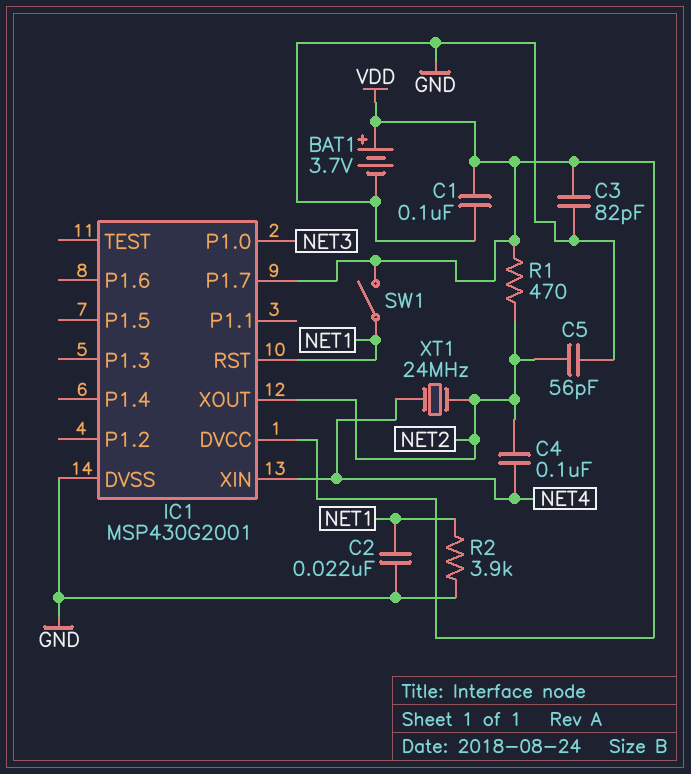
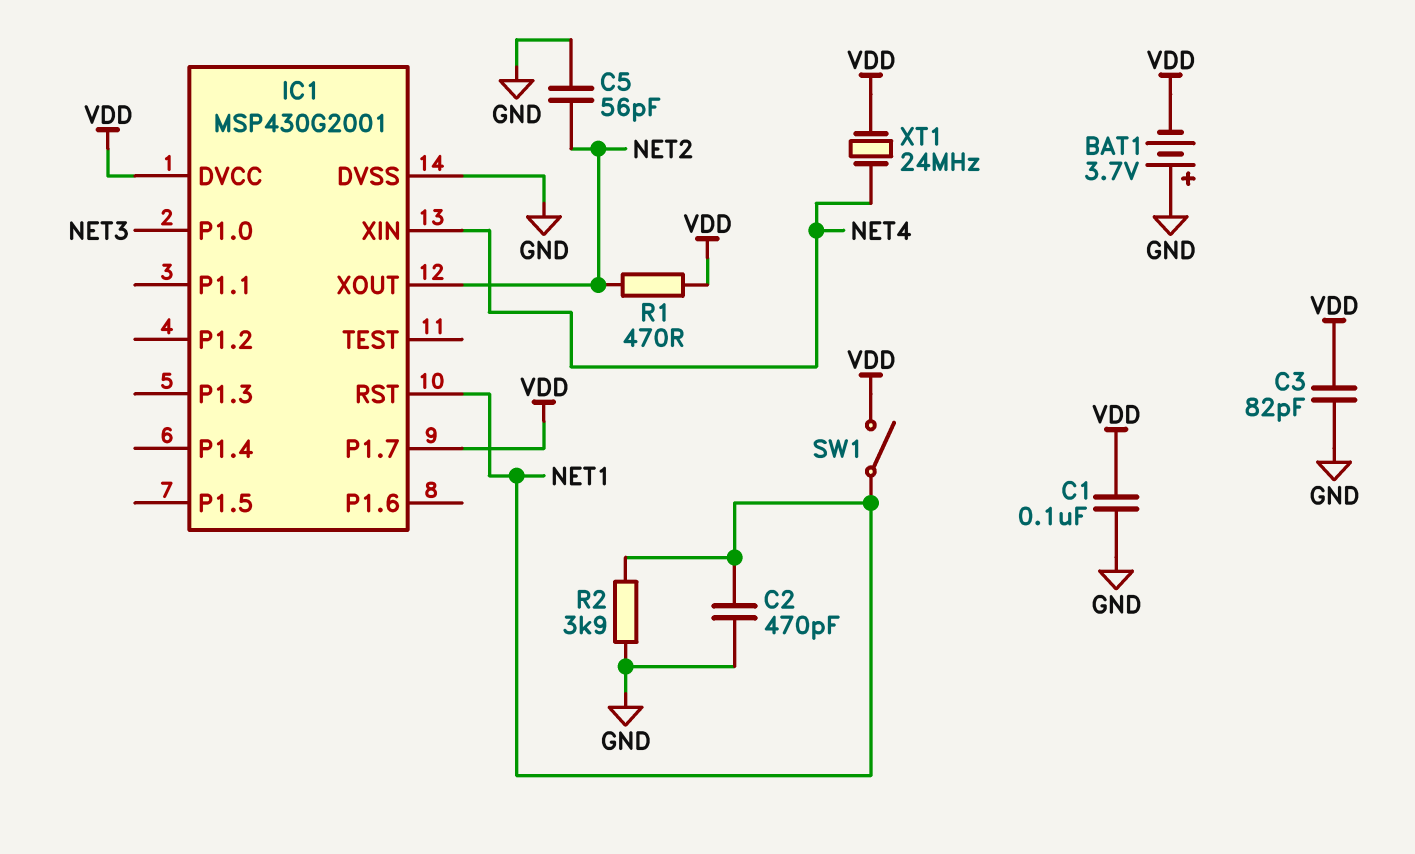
BAT1: 3.7V (plus VDD, minus GND) -> 3.7V (plus GND, minus VDD)
C2: 22nF (GND, NET1) -> 470pF (GND, NET1)
C4: 100nF (NET2, NET4) -> none
XT1: 24MHz (NET2, NET4) -> 24MHz (NET4, VDD)

